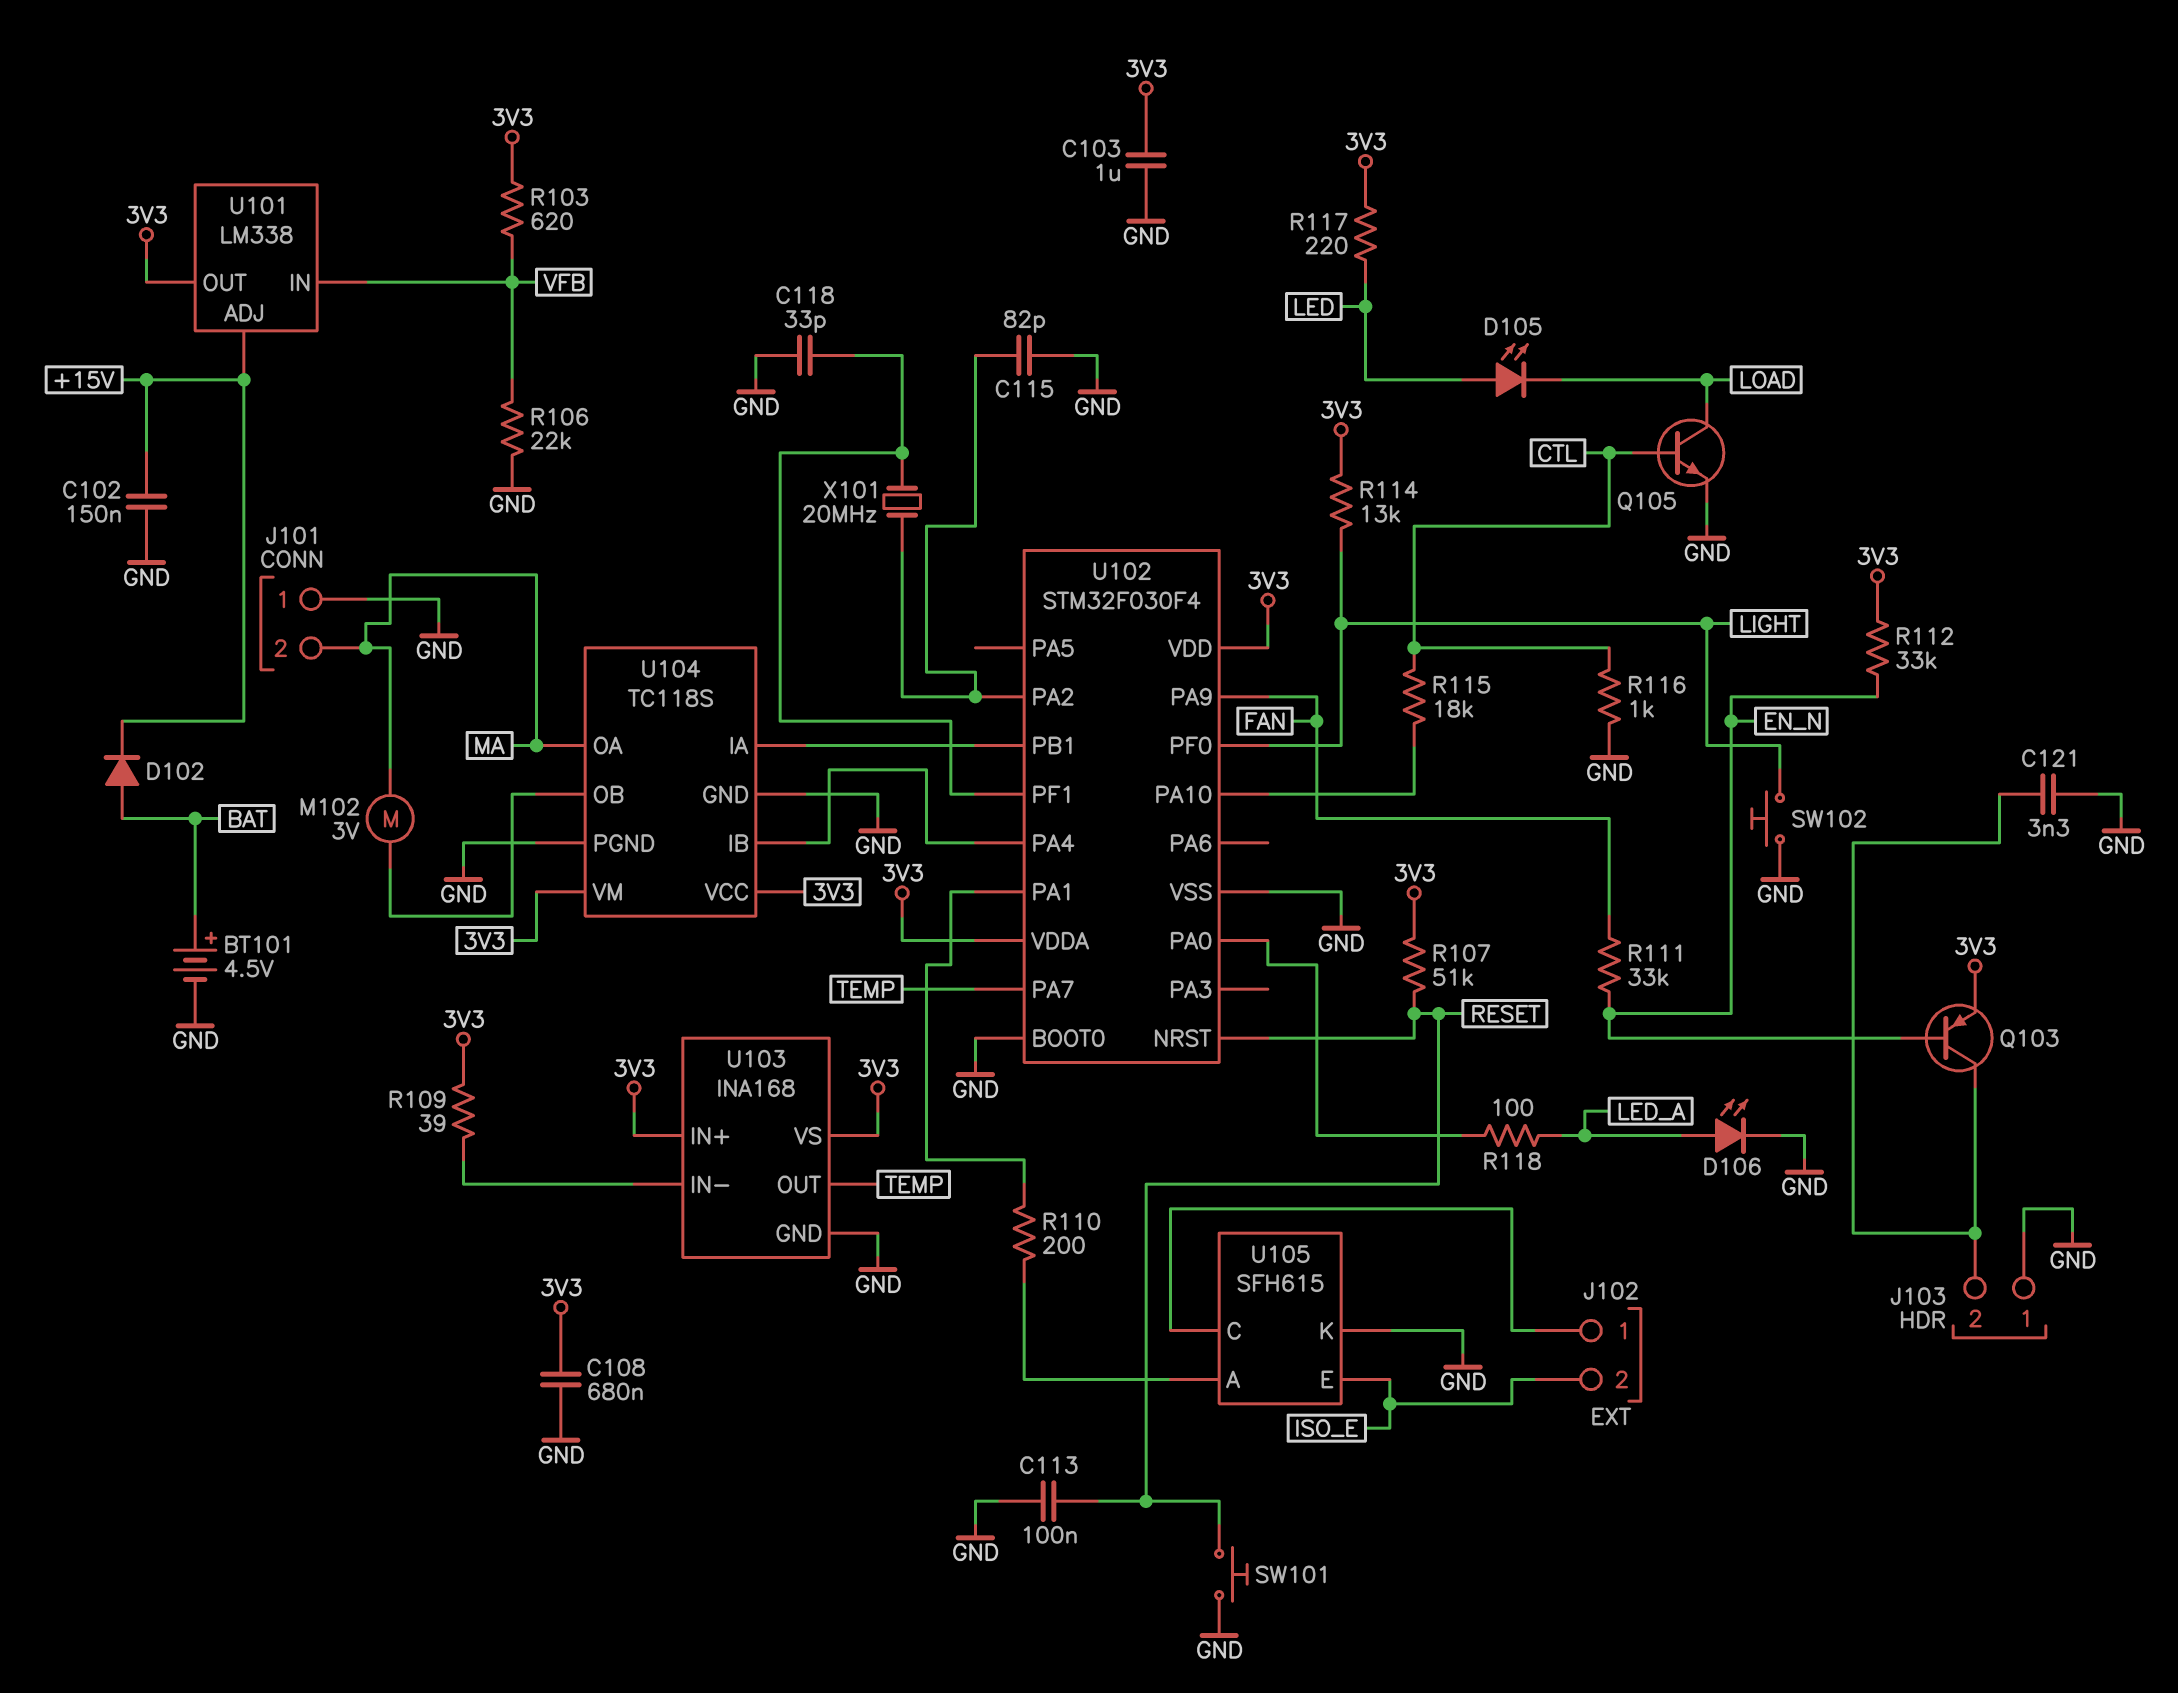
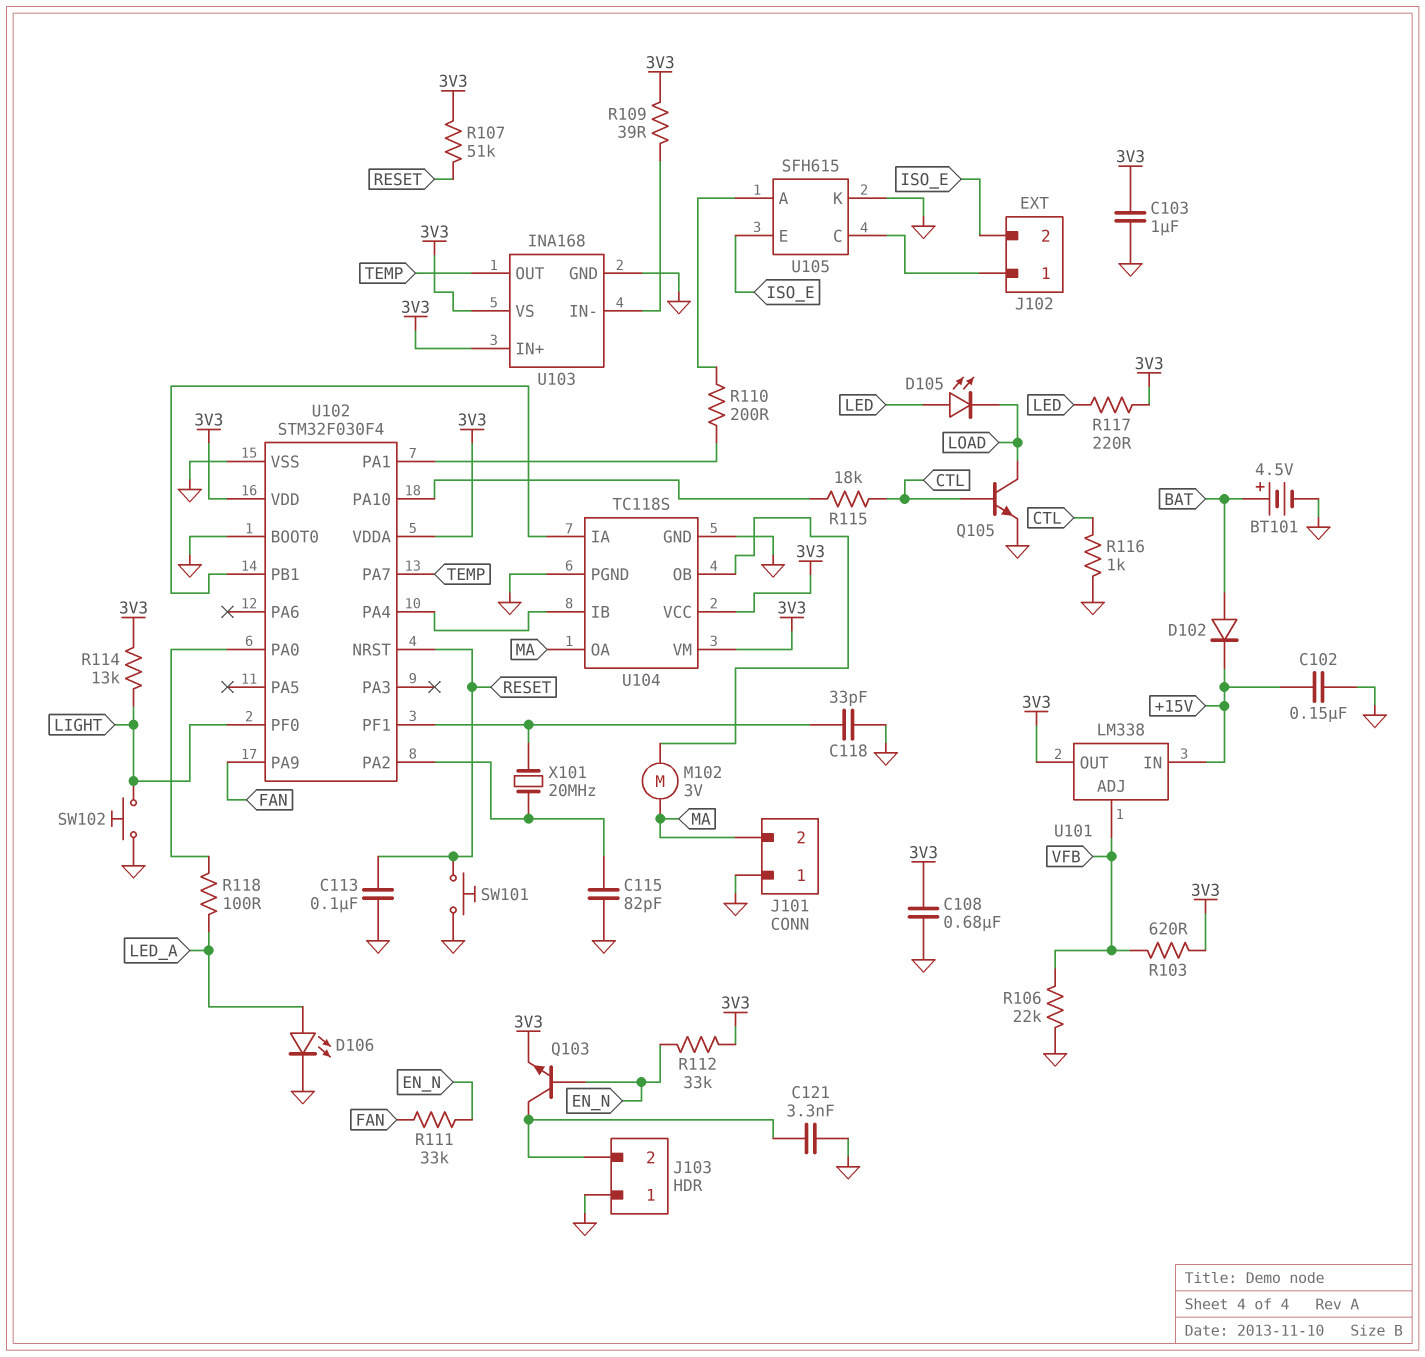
Q103: PNP (B EN_N, C J103/2, E 3V3) -> NPN (B EN_N, C J103/2, E 3V3)
U101 pin ADJ: +15V -> VFB
U101 pin IN: VFB -> +15V

